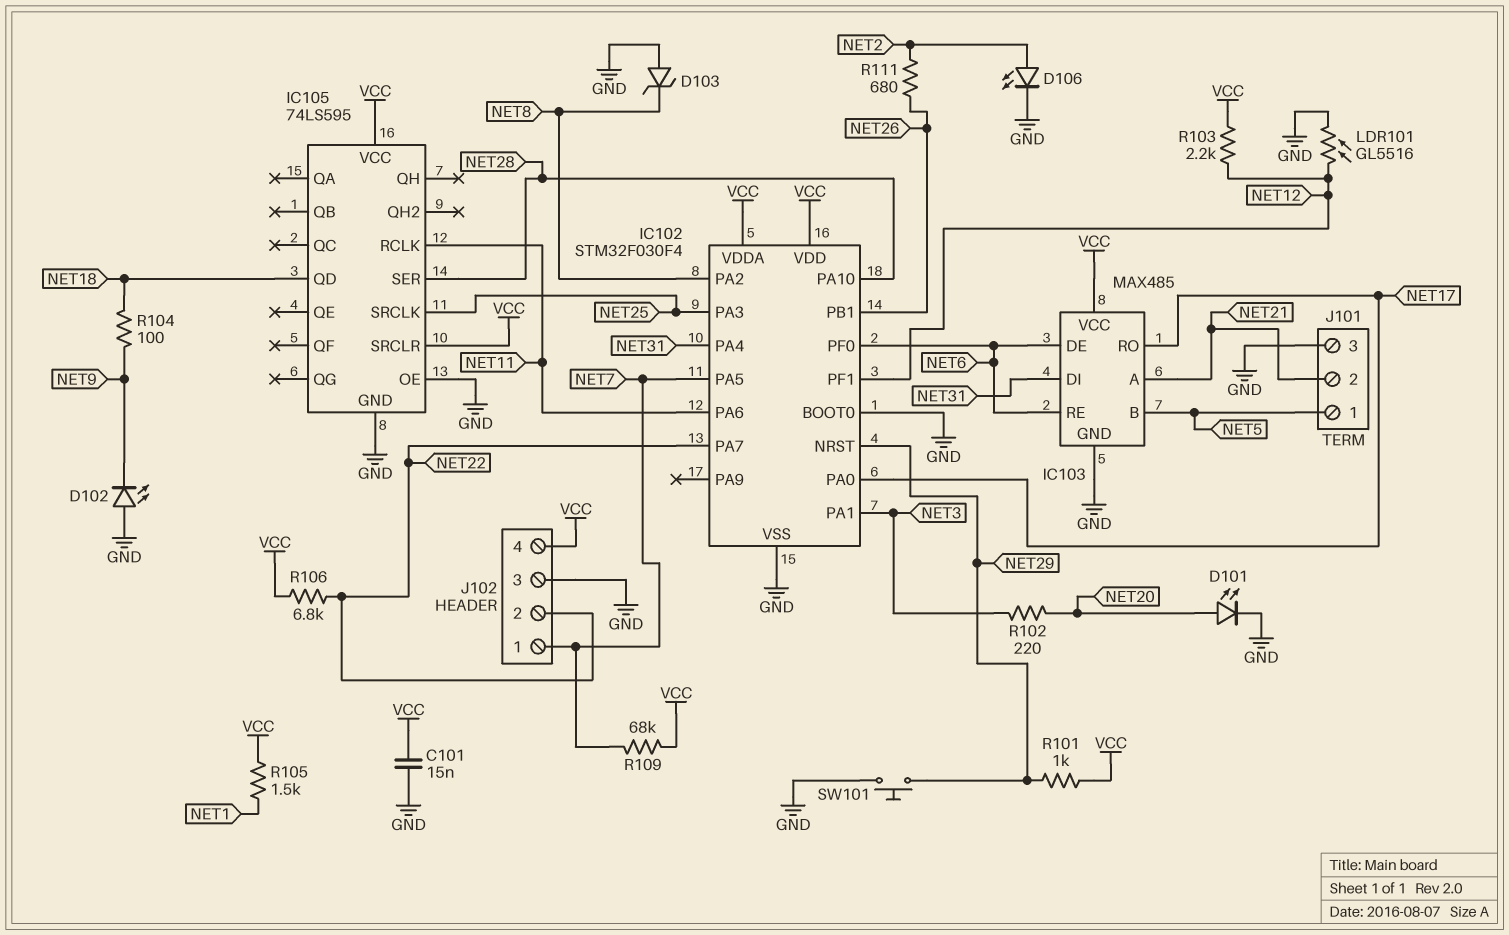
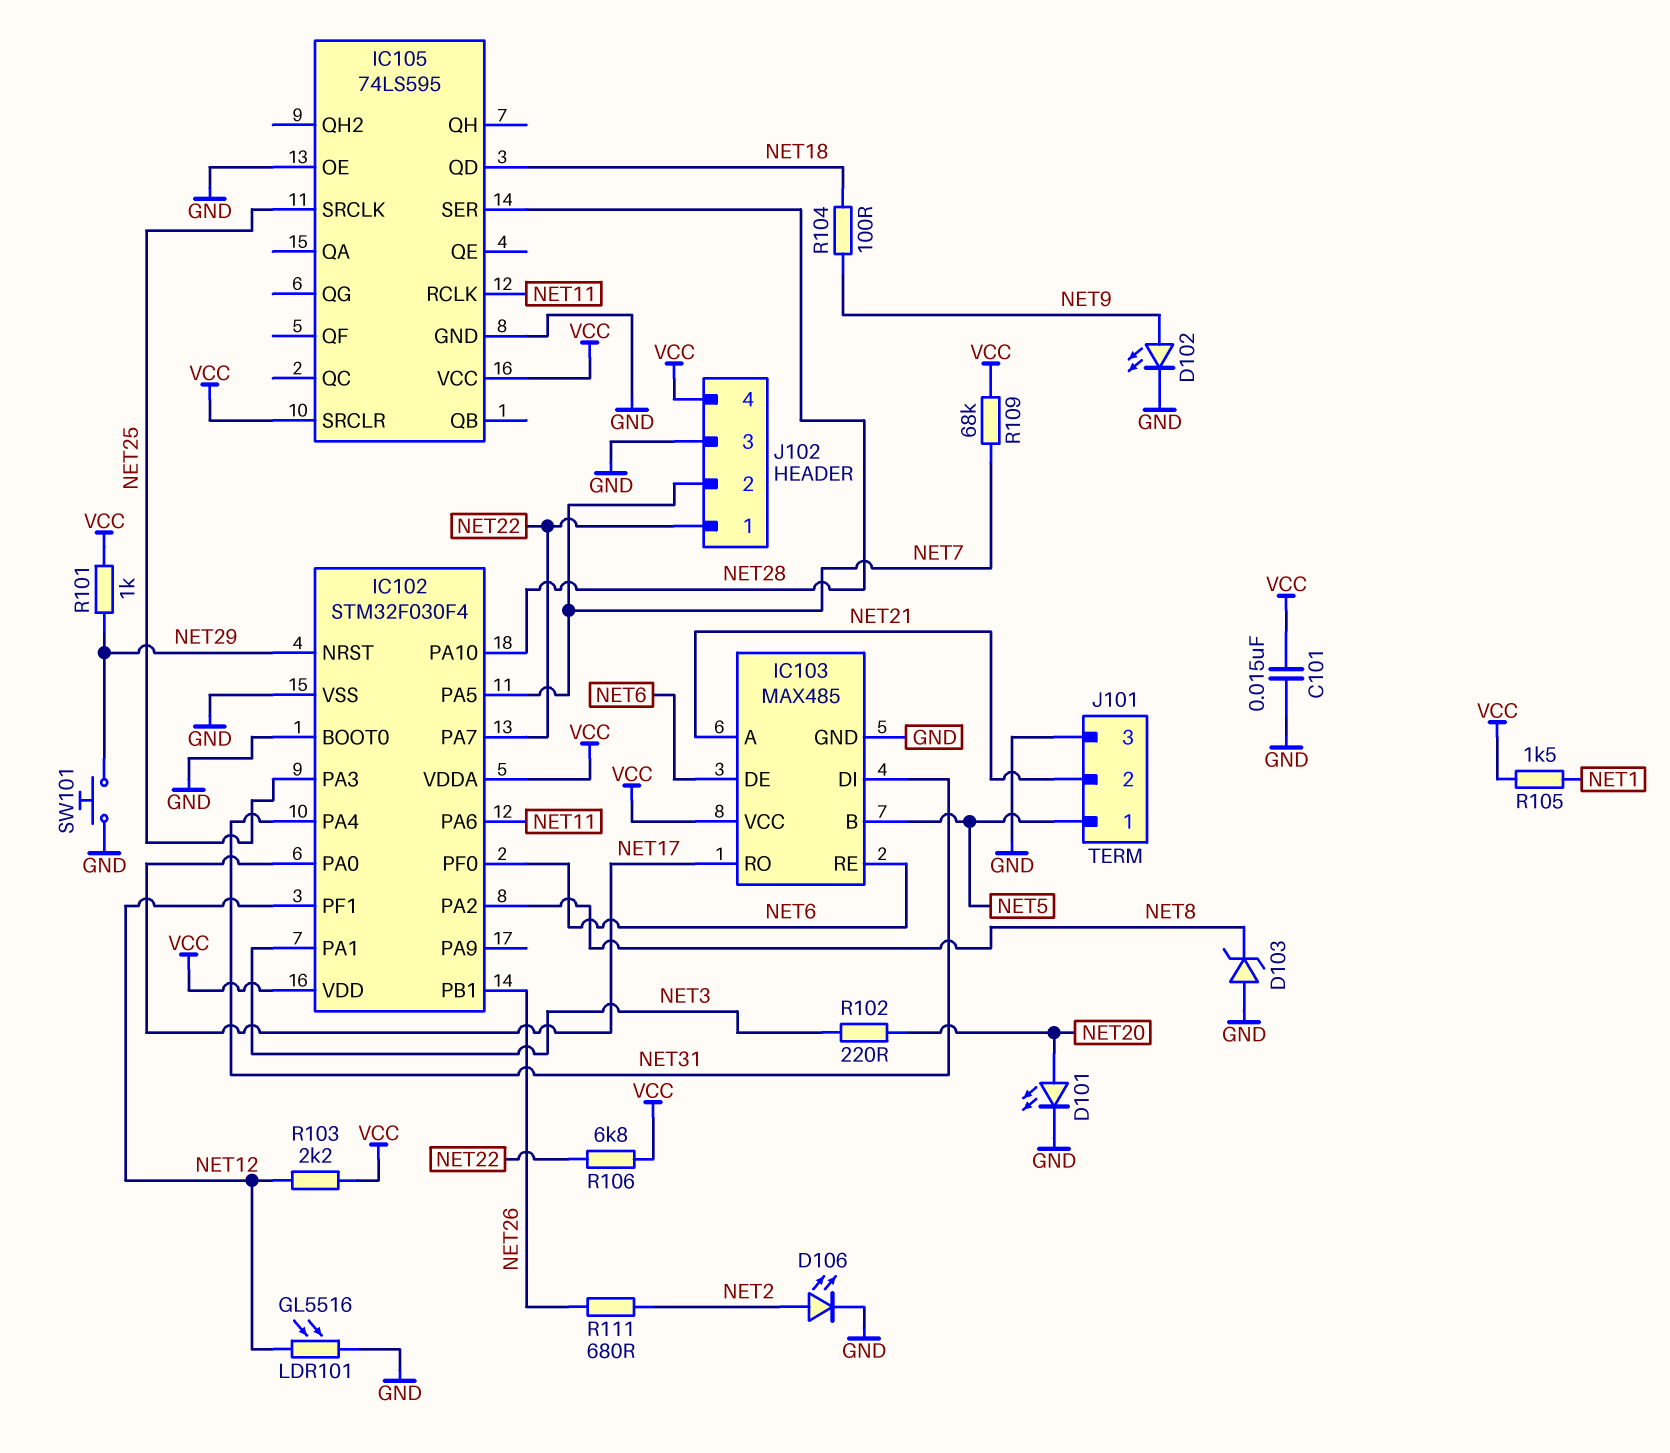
D102: LED (A GND, K NET9) -> LED (A NET9, K GND)
J102 pin 1: NET7 -> NET22
J102 pin 2: NET22 -> NET7

